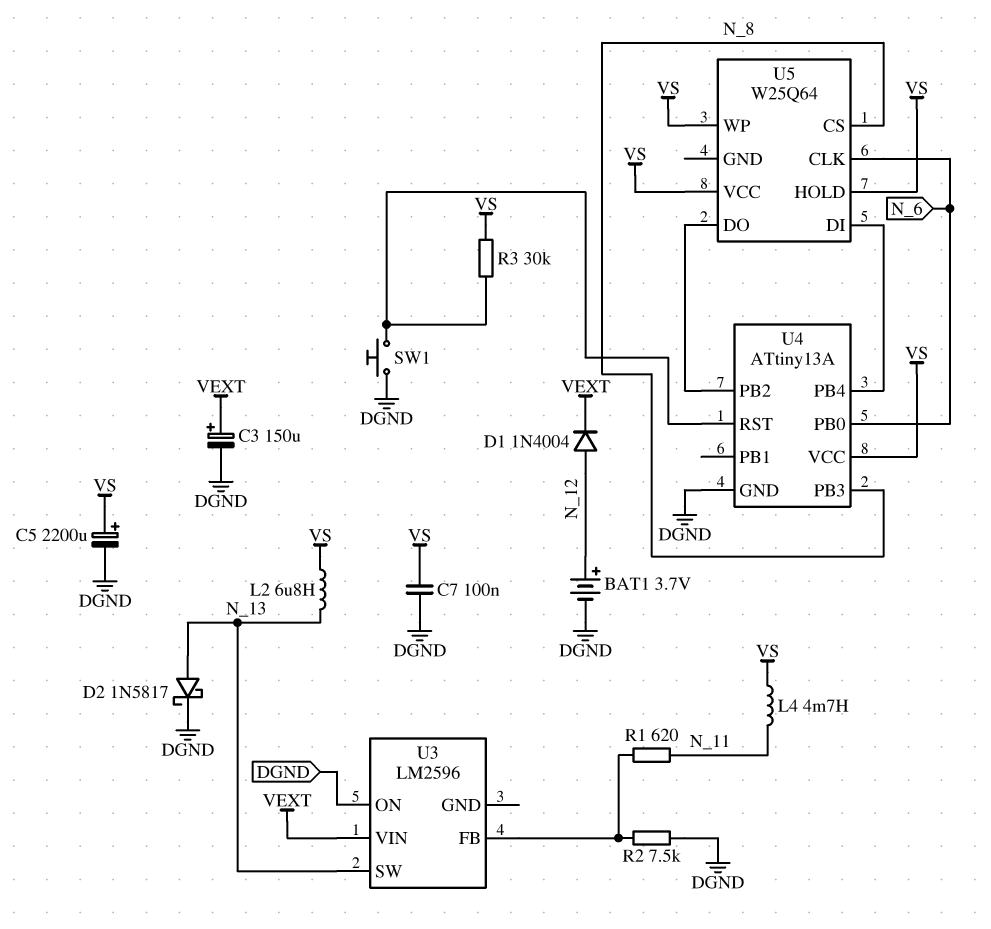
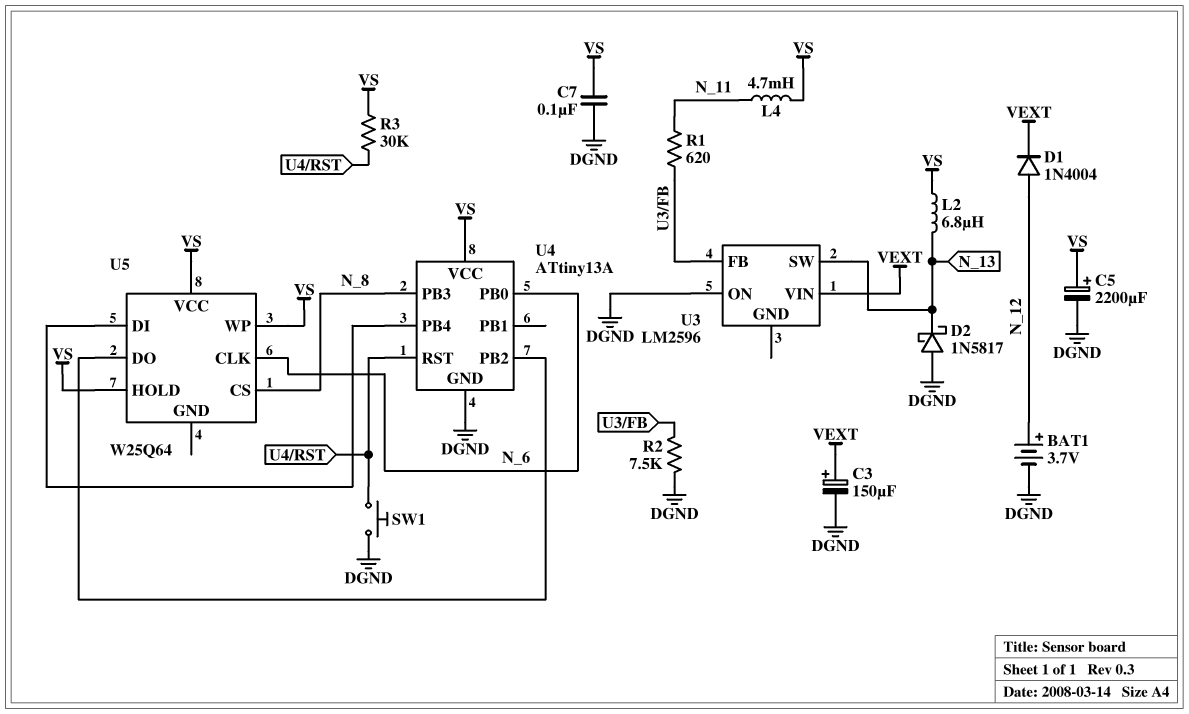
D2: schottky 1N5817 (A N_13, K DGND) -> schottky 1N5817 (A DGND, K N_13)

